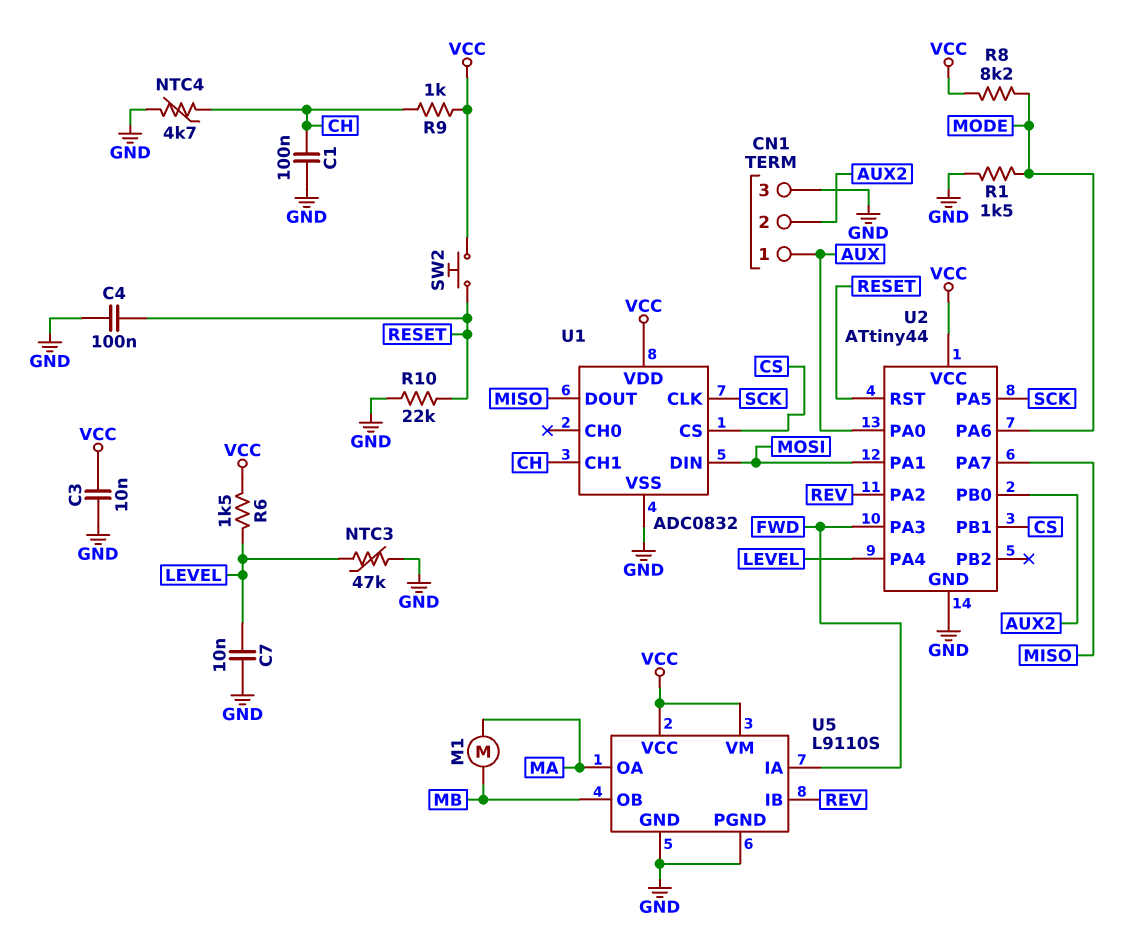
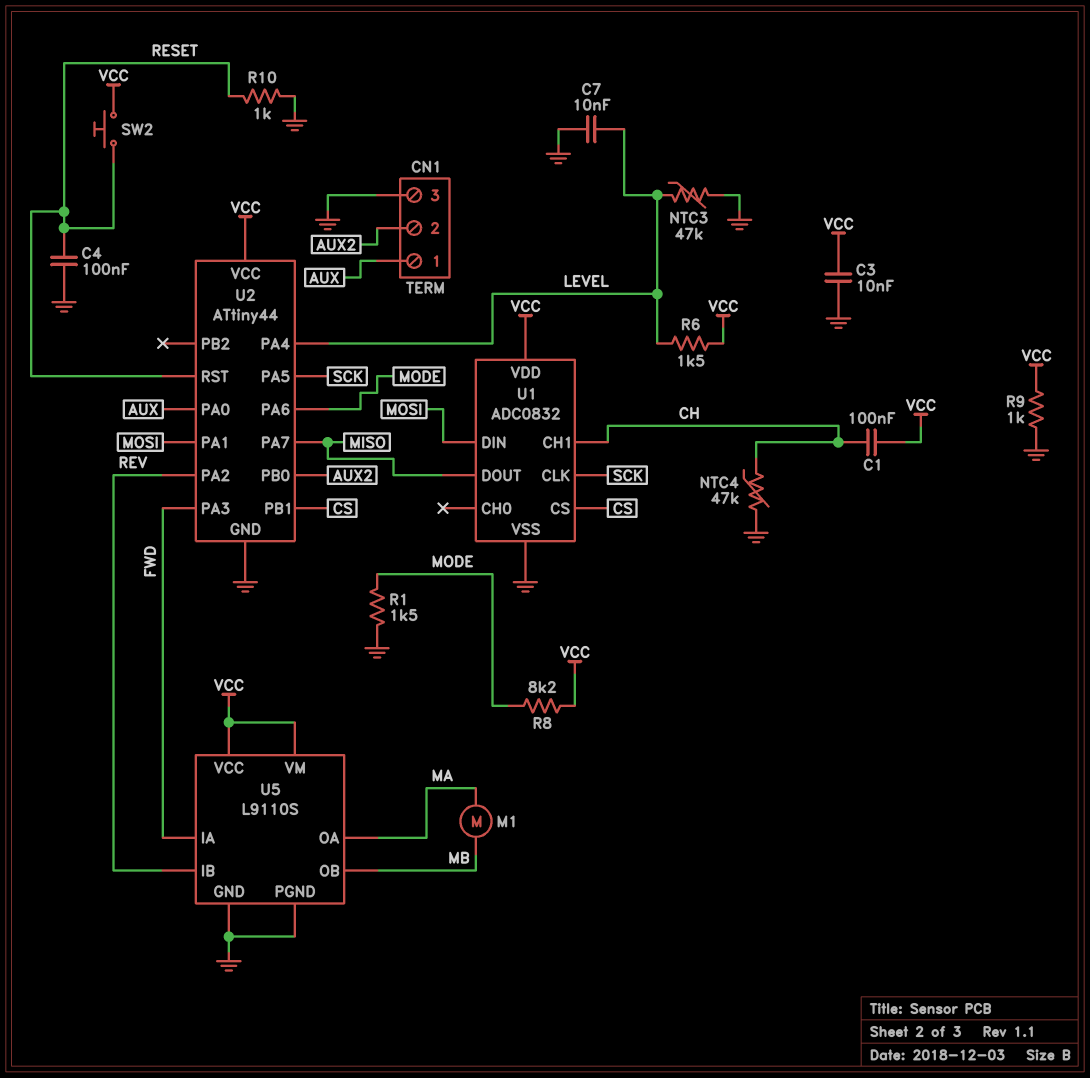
C1: 100nF (CH, GND) -> 100nF (CH, VCC)
NTC4: 4.7k (CH, GND) -> 47k (CH, GND)
R9: 1k (CH, VCC) -> 1k (GND, VCC)
R10: 22k (GND, RESET) -> 1k (GND, RESET)

